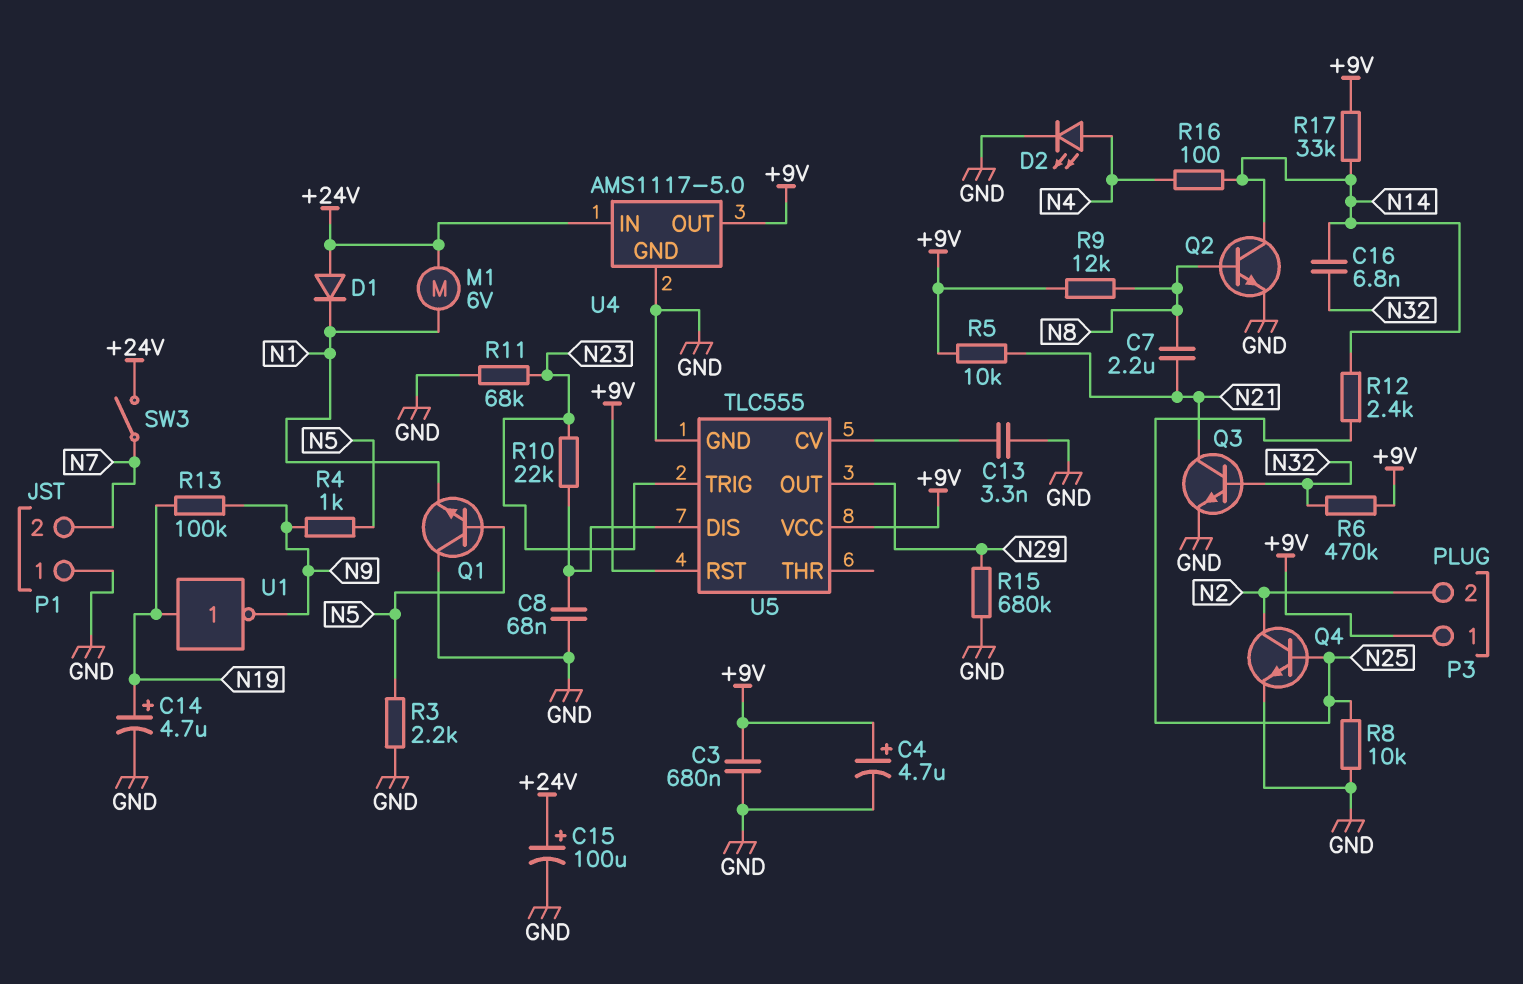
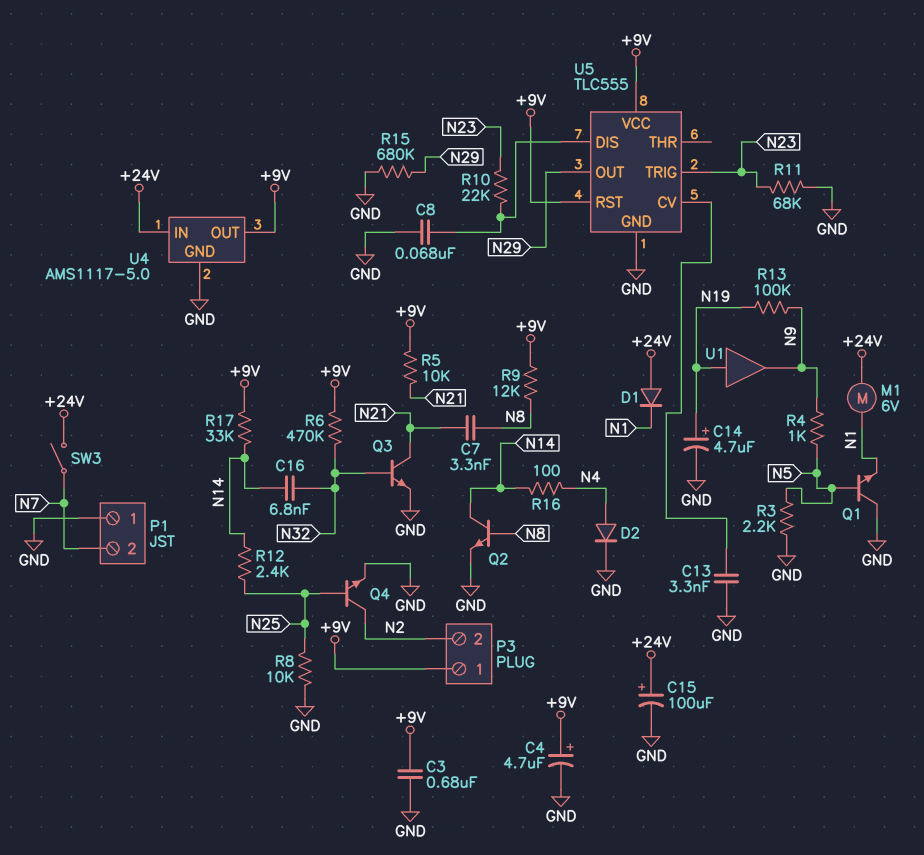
C7: 2.2uF (N8, N21) -> 3.3nF (N8, N21)
D2: LED (A N4, K GND) -> diode (A N4, K GND)
U1: NOT (in N19, out N9) -> buffer (in N19, out N9)

